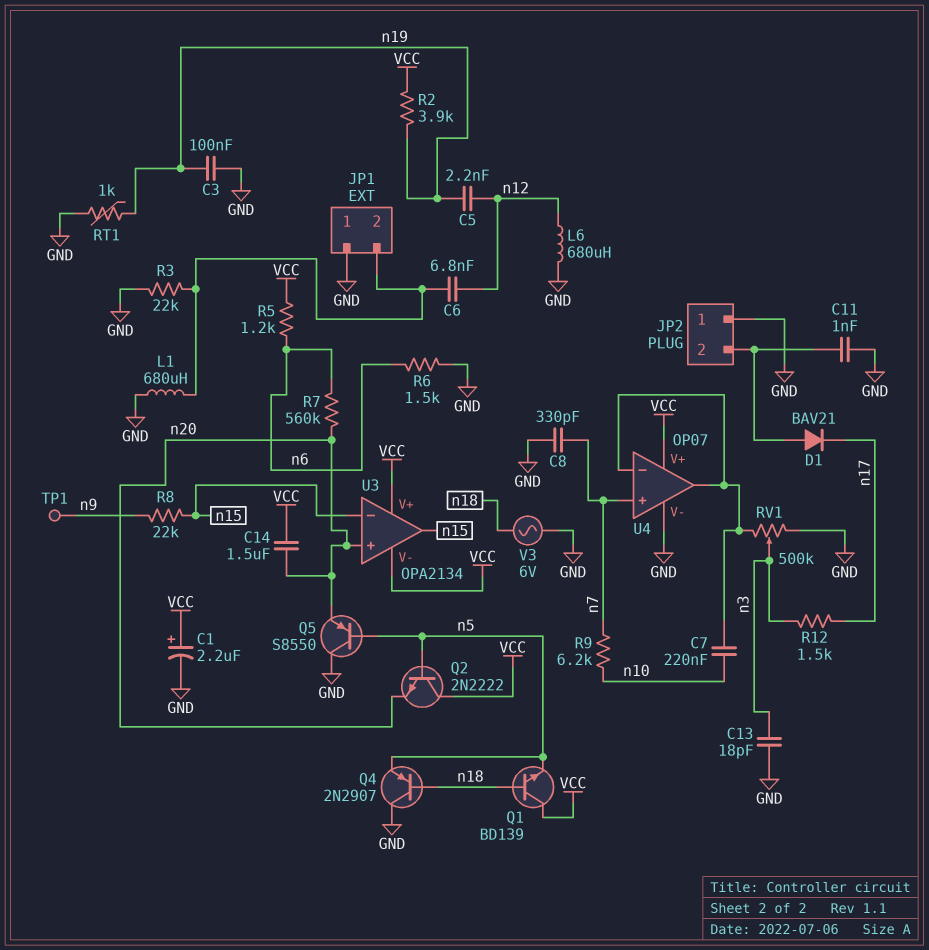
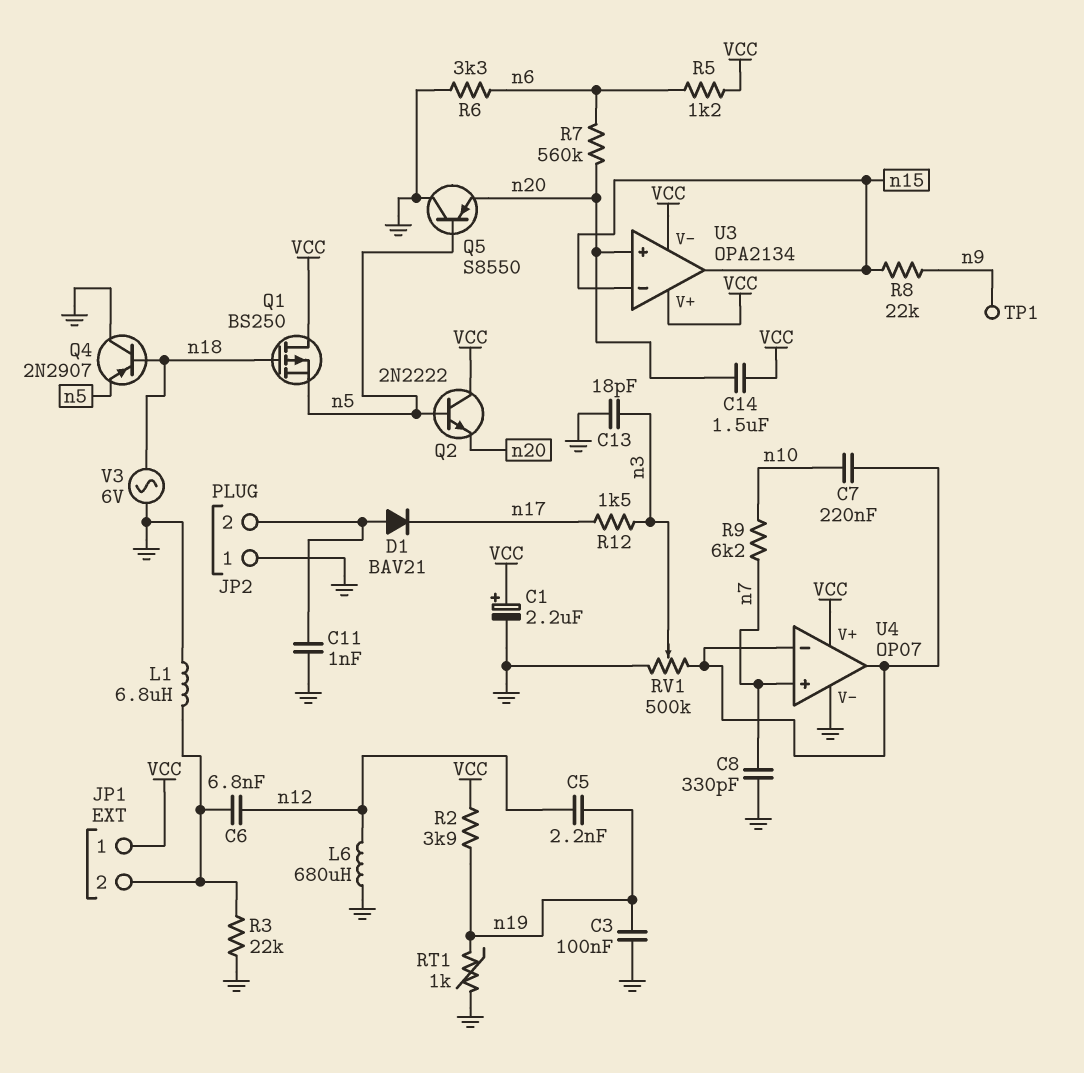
JP1 pin 1: GND -> VCC
L1: 680uH (GND, JP1/2) -> 6.8uH (GND, JP1/2)
Q1: NPN BD139 (B n18, C VCC, E n5) -> PMOS BS250 (G n18, D VCC, S n5)
R6: 1.5k (GND, n6) -> 3.3k (GND, n6)

